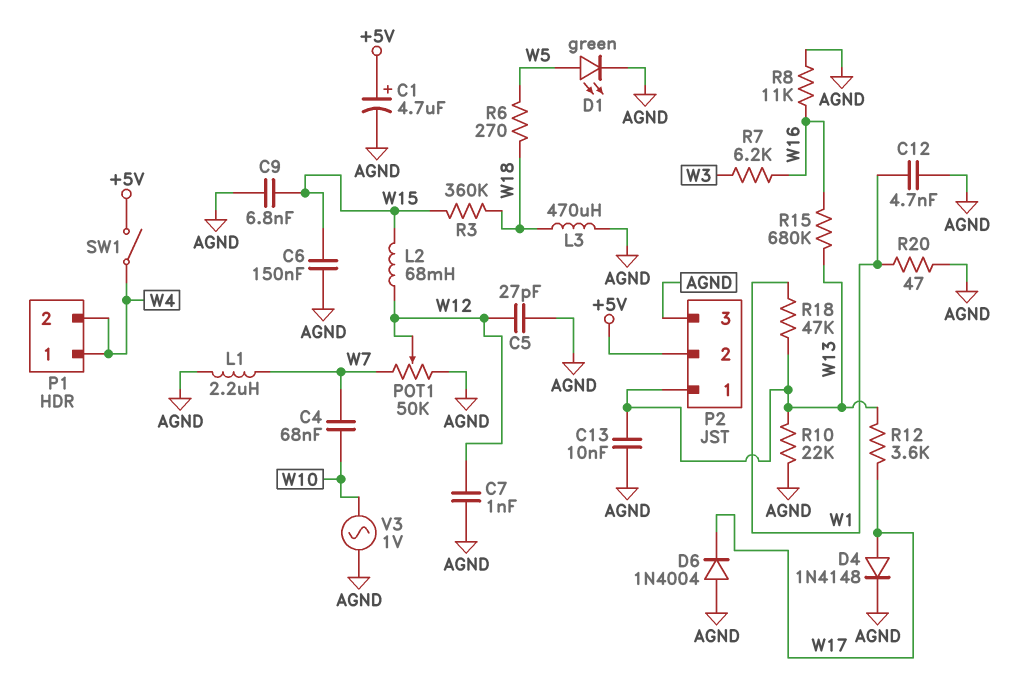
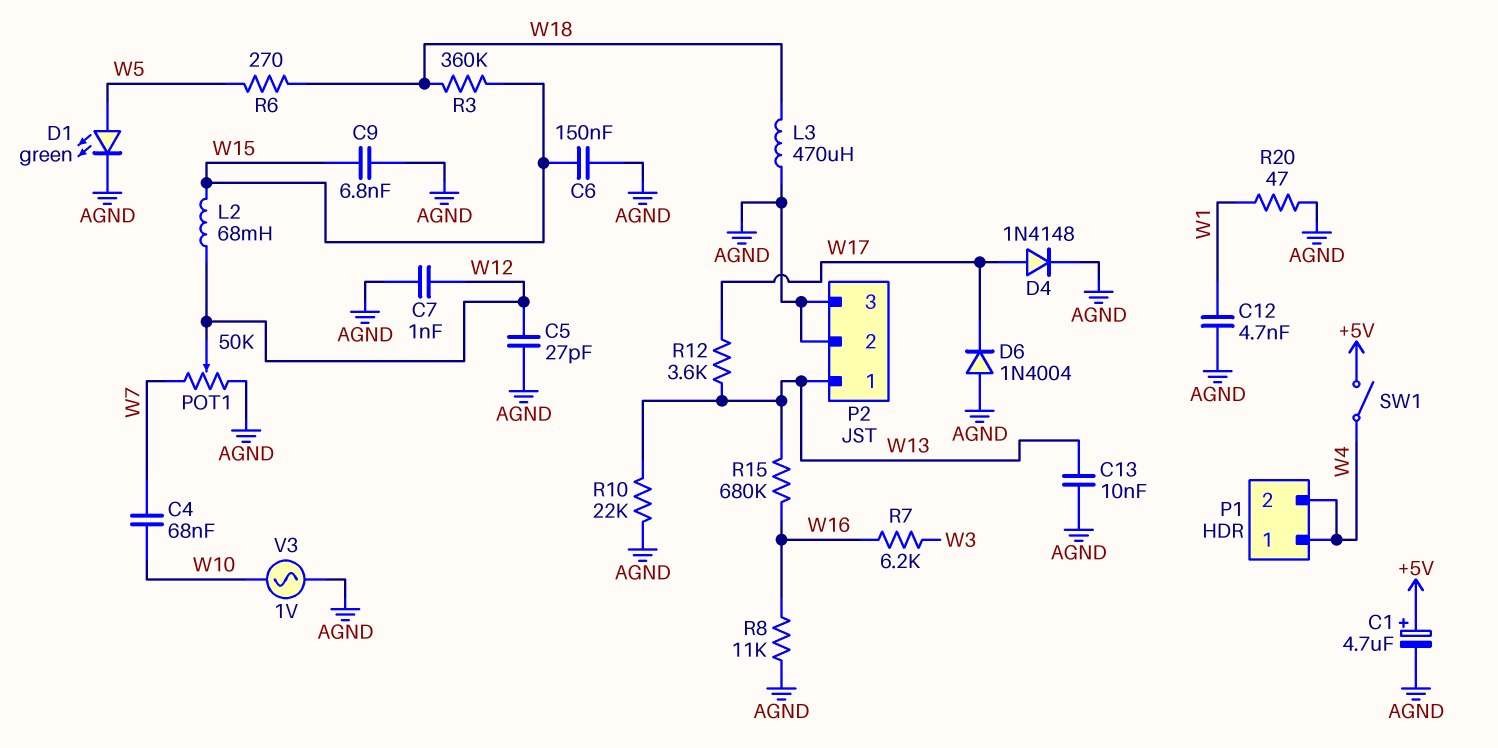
L1: 2.2uH (AGND, W7) -> none
P2 pin 2: +5V -> AGND
R18: 47k (W1, W13) -> none

